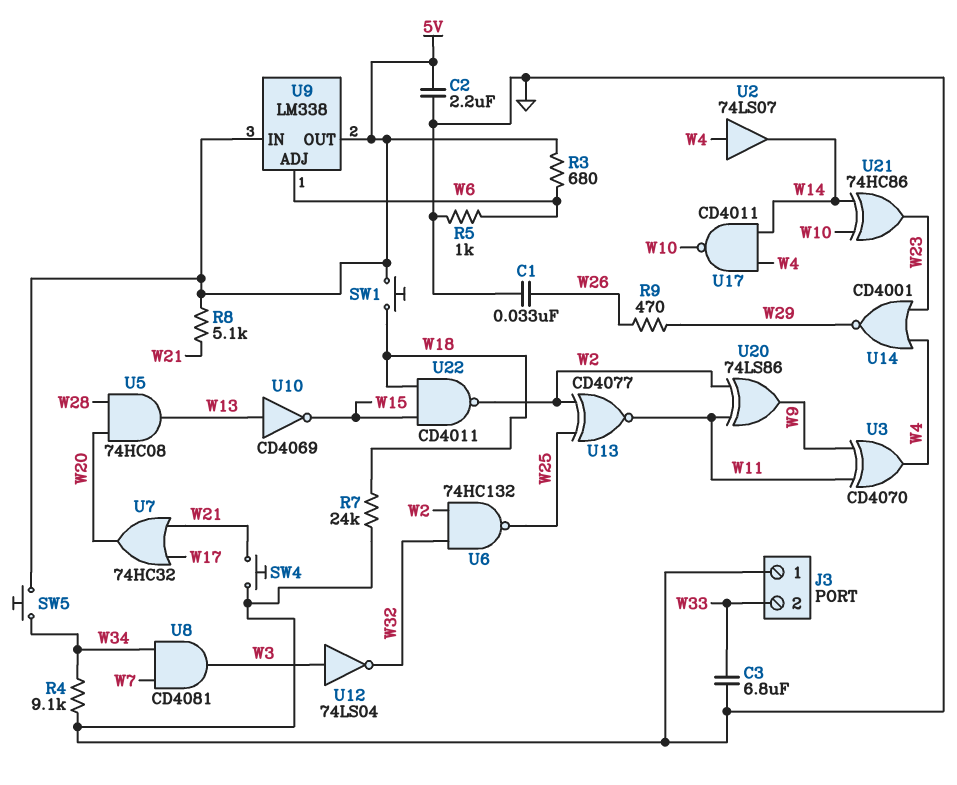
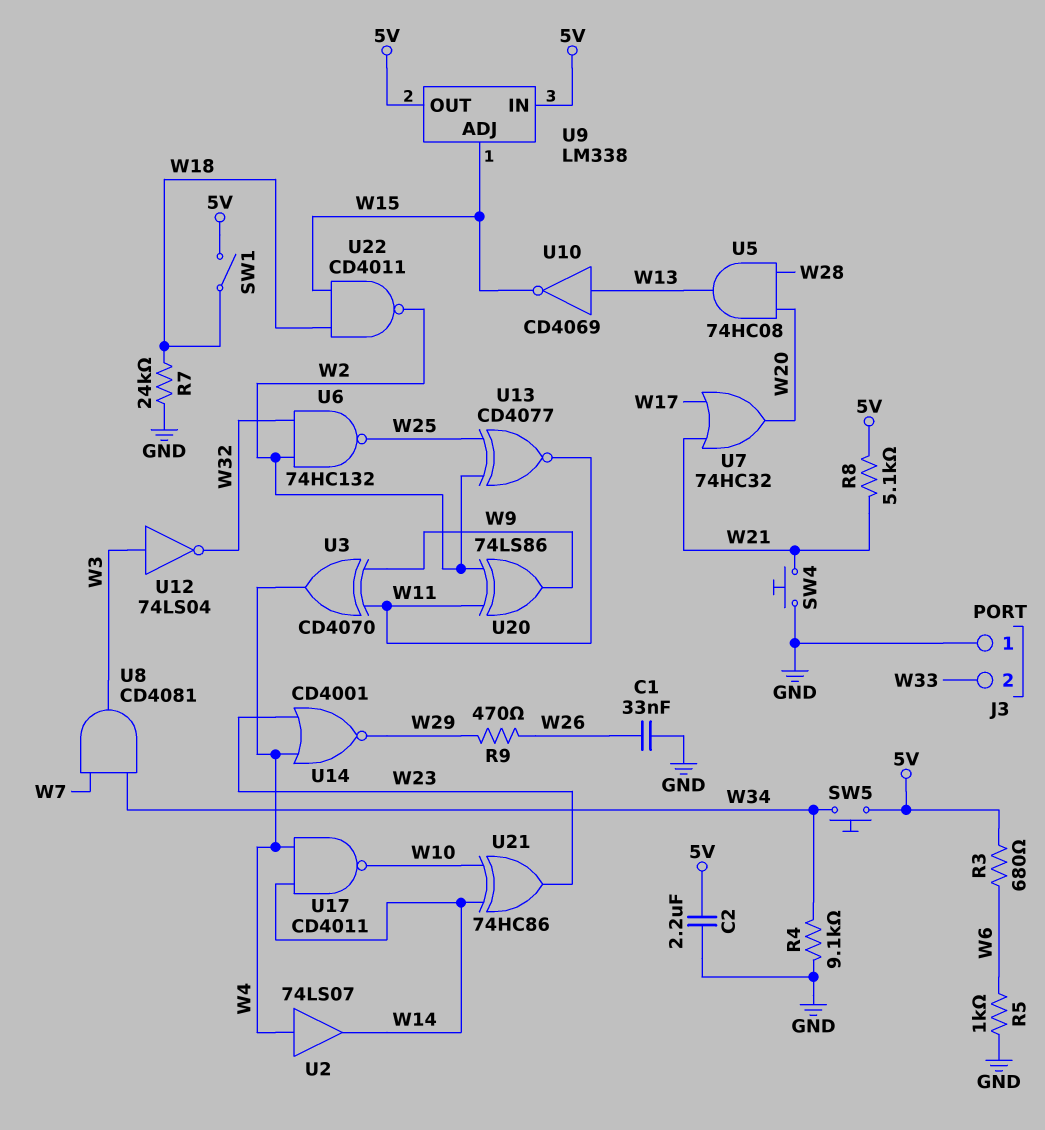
C3: 6.8uF (GND, W33) -> none
SW1: button (5V, W18) -> switch (5V, W18)
U9 pin ADJ: W6 -> W15

